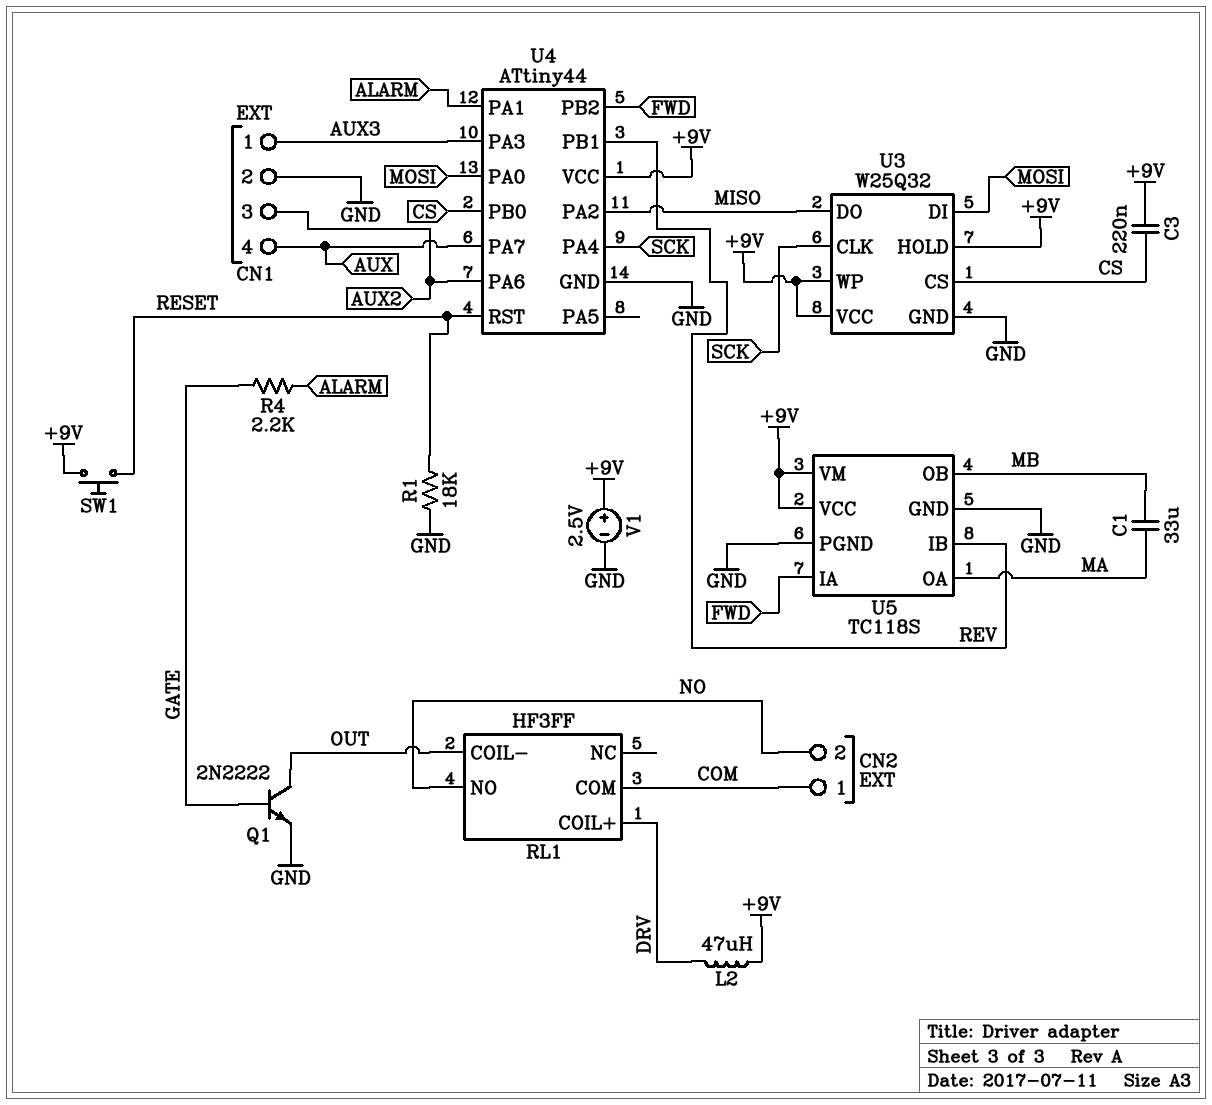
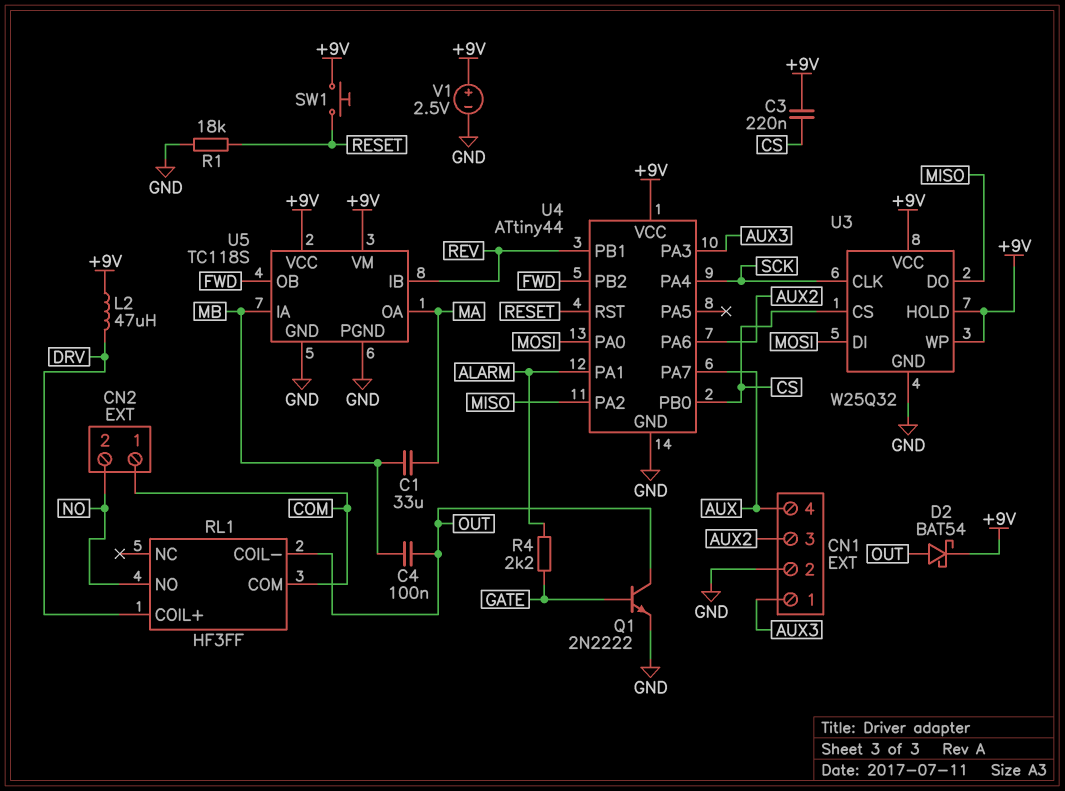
C4: none -> 100nF (MB, OUT)
D2: none -> schottky BAT54 (A OUT, K +9V)
U5 pin IA: FWD -> MB
U5 pin OB: MB -> FWD

